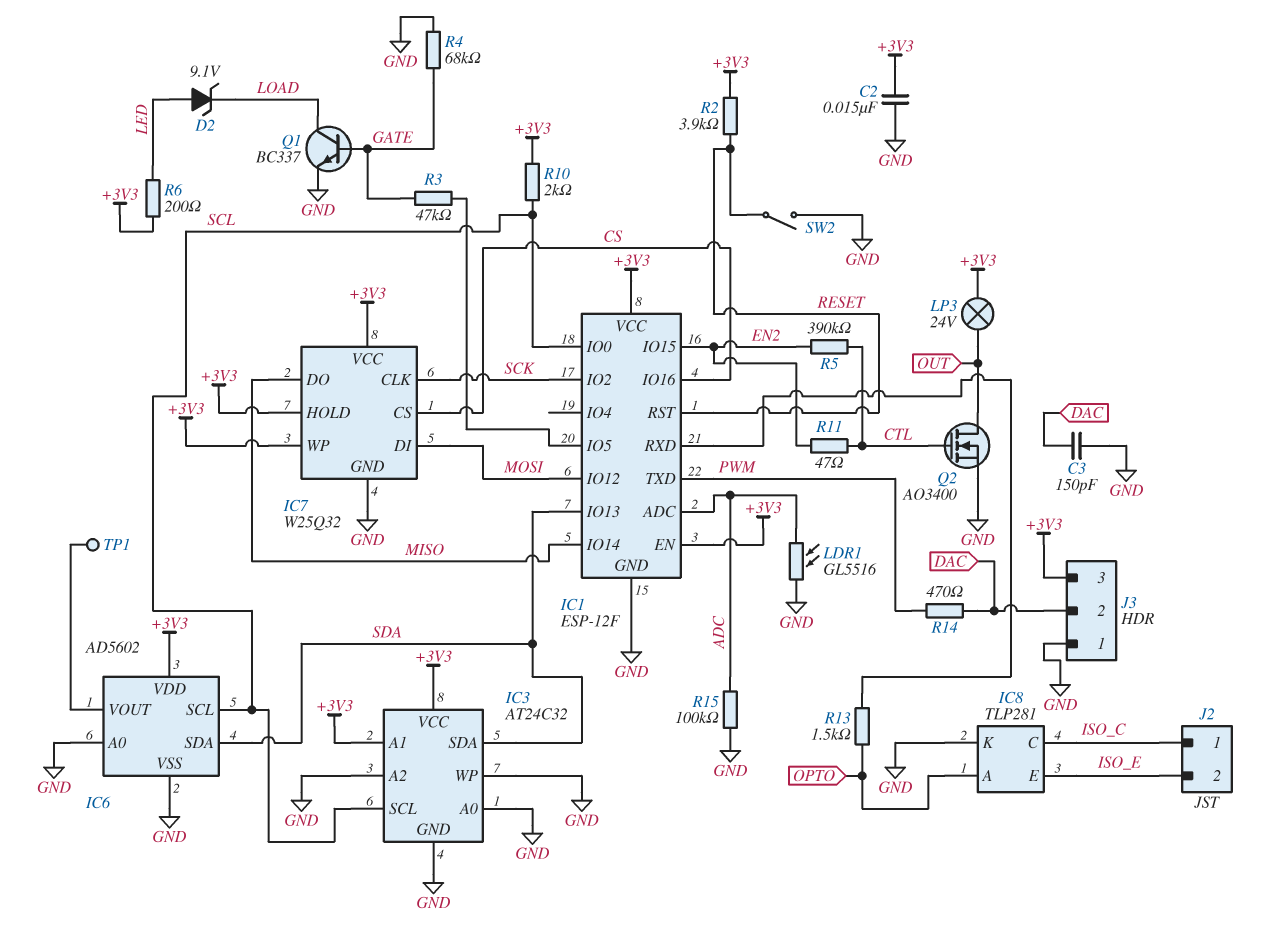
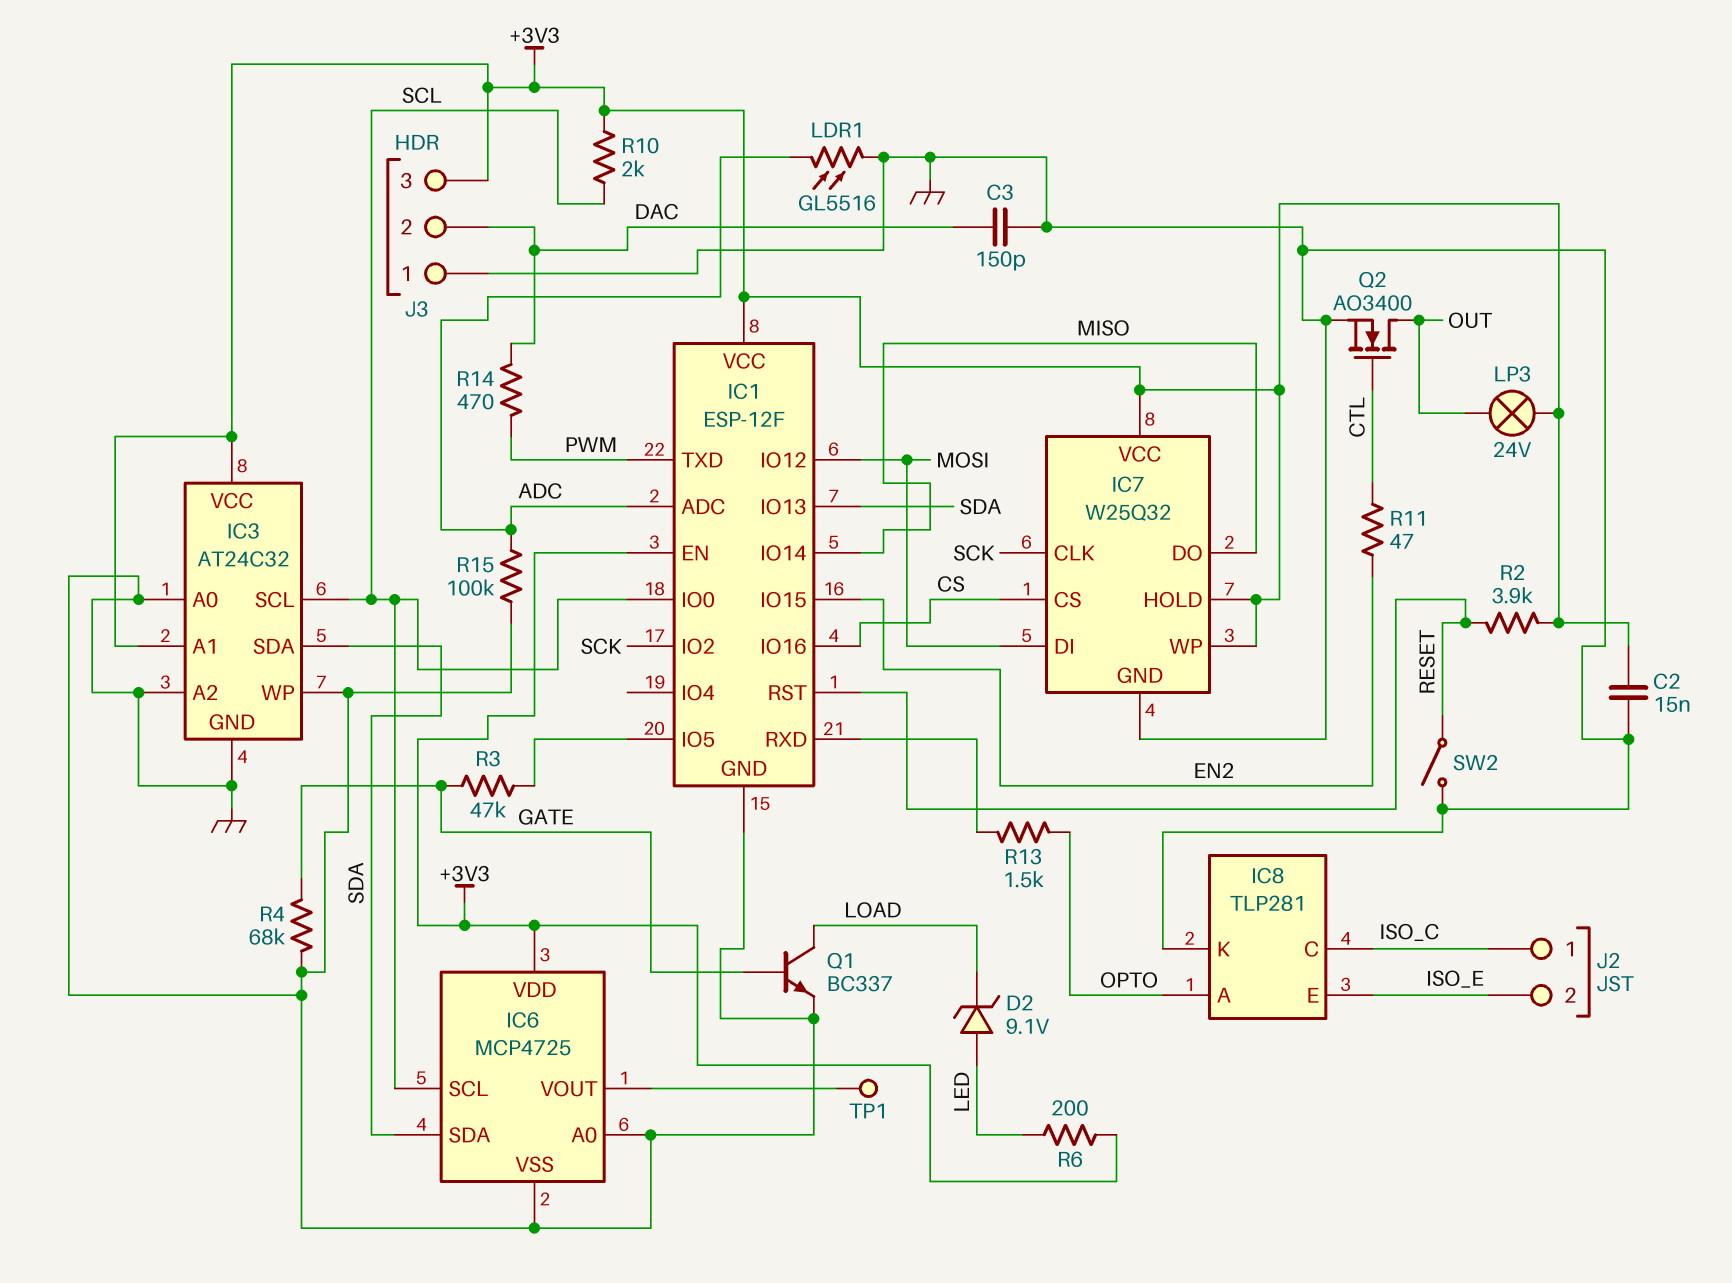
IC6: AD5602 -> MCP4725
R5: 390k (CTL, EN2) -> none

